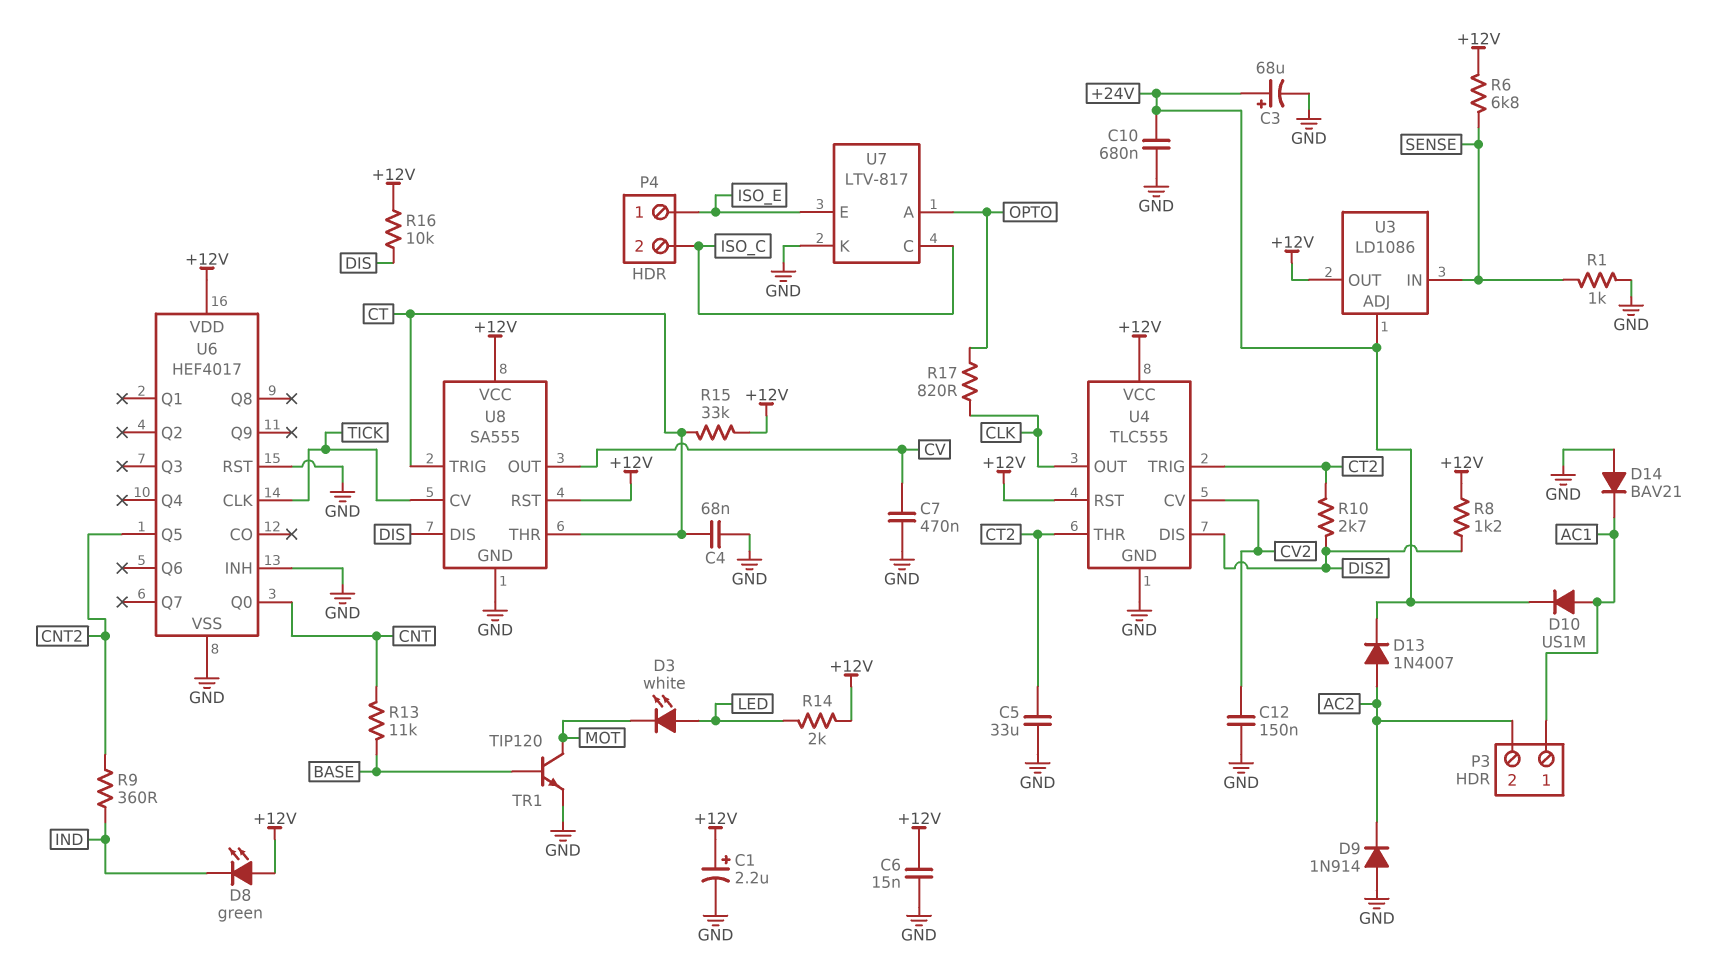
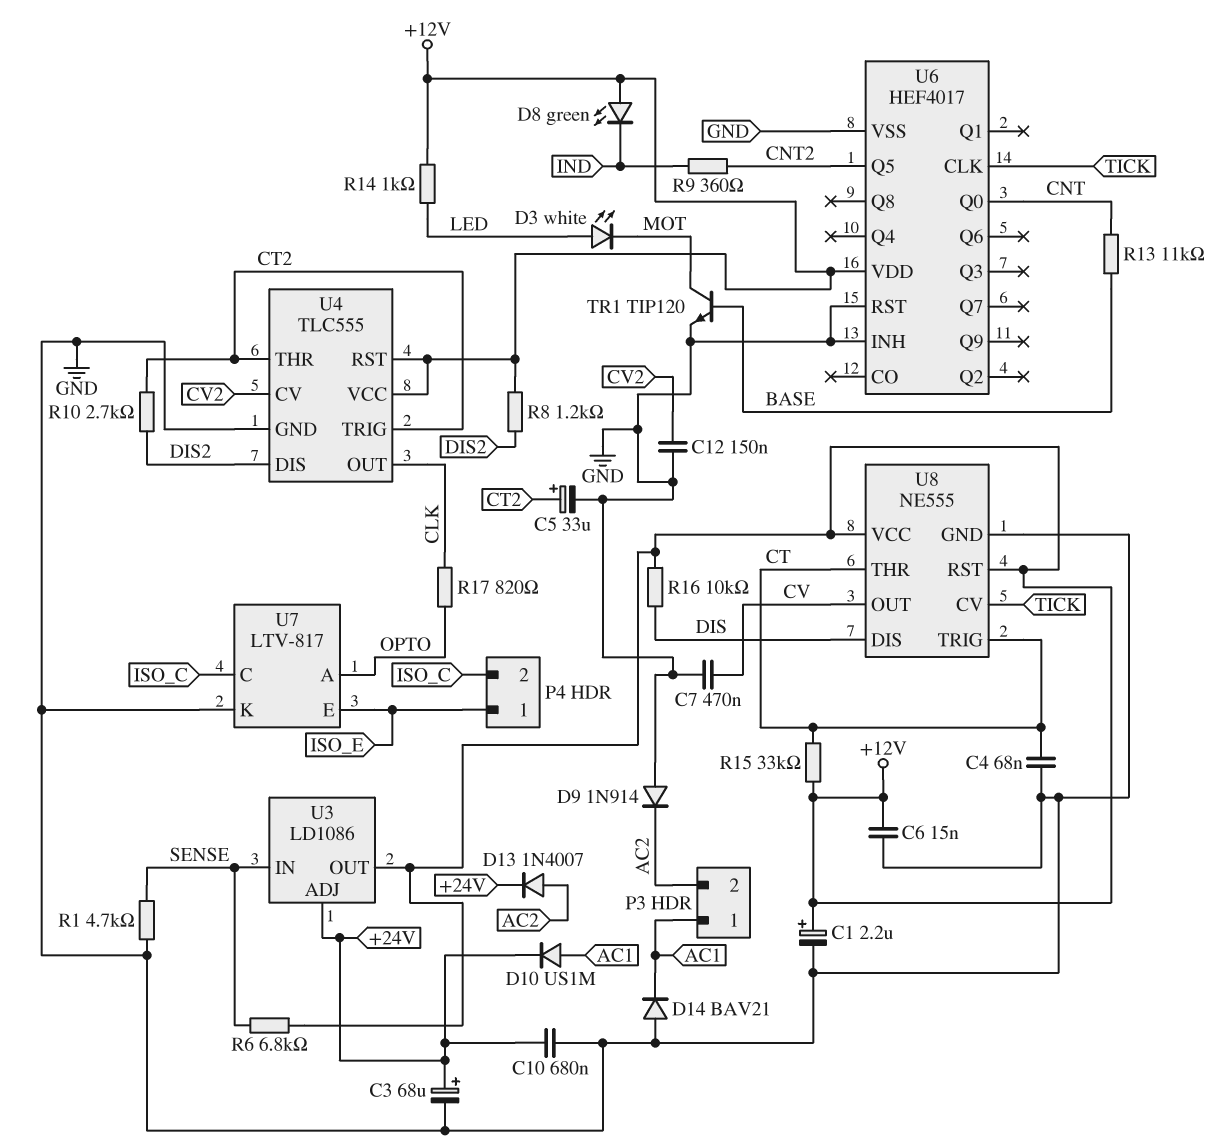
C5: 33uF (CT2, GND) -> 33uF (plus CT2, minus GND)
R1: 1k (GND, SENSE) -> 4.7k (GND, SENSE)
R14: 2k (+12V, LED) -> 1k (+12V, LED)
U8: SA555 -> NE555

